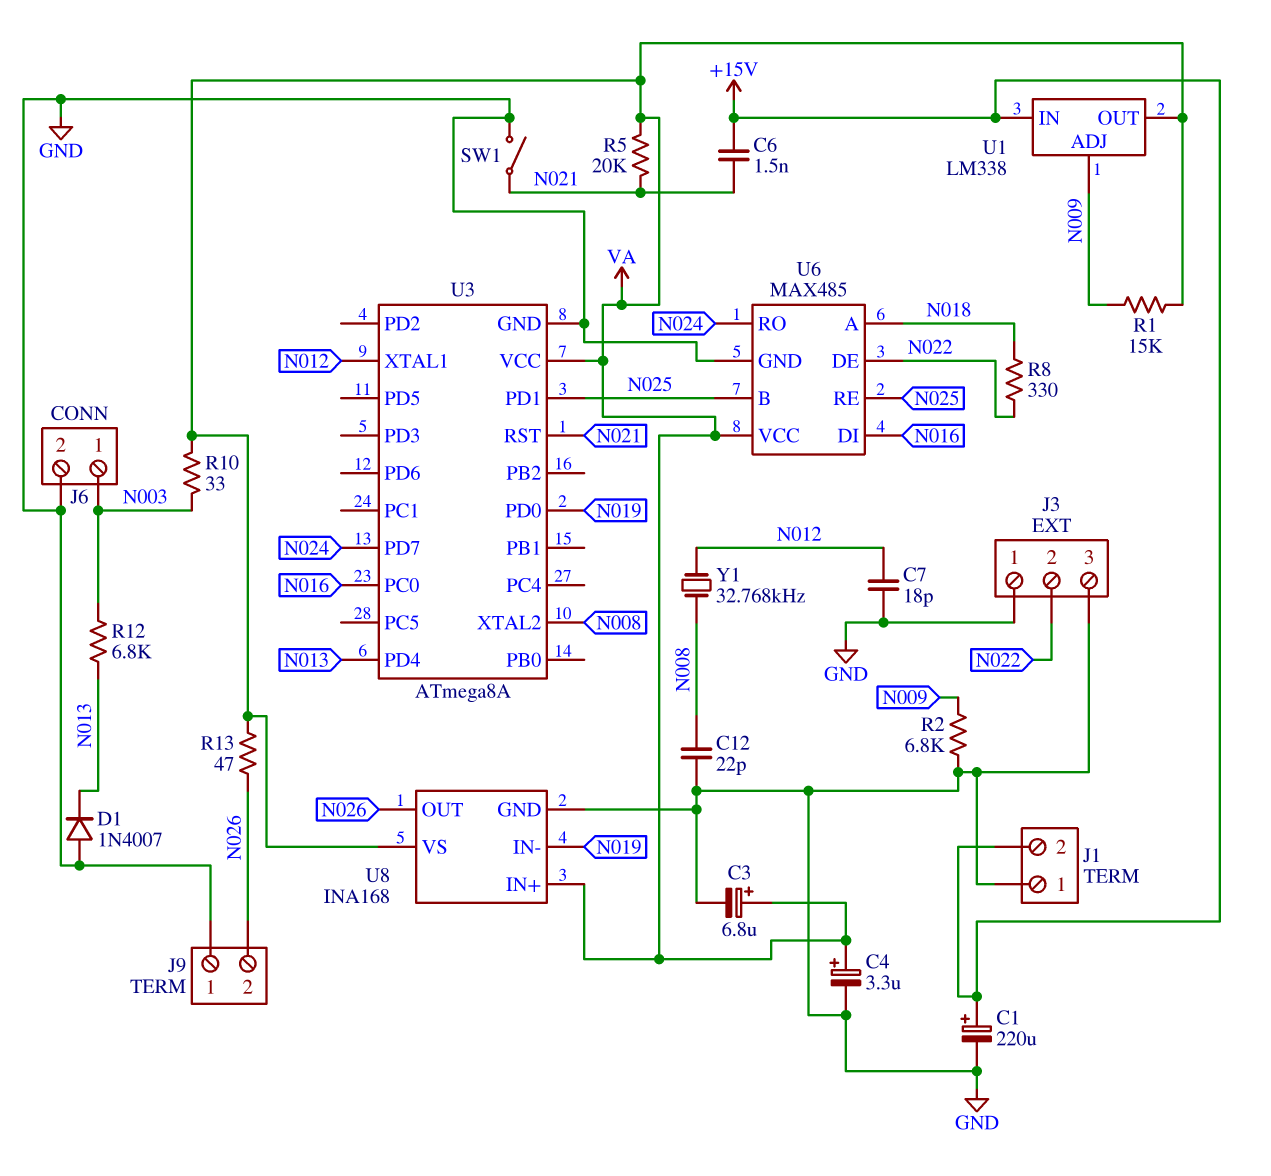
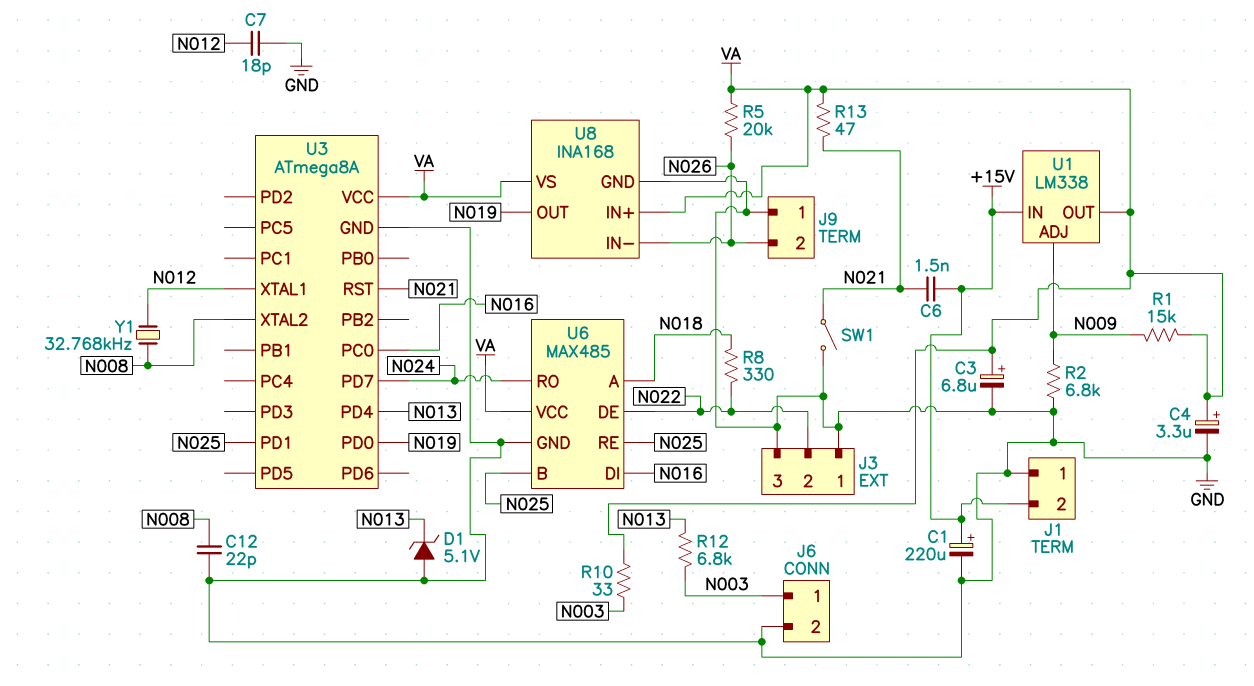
D1: diode 1N4007 (A GND, K N013) -> zener 5.1V (A GND, K N013)
R5: 20k (N021, VA) -> 20k (N026, VA)
R13: 47 (N026, VA) -> 47 (N021, VA)
U8 pin IN-: N019 -> N026
U8 pin OUT: N026 -> N019

